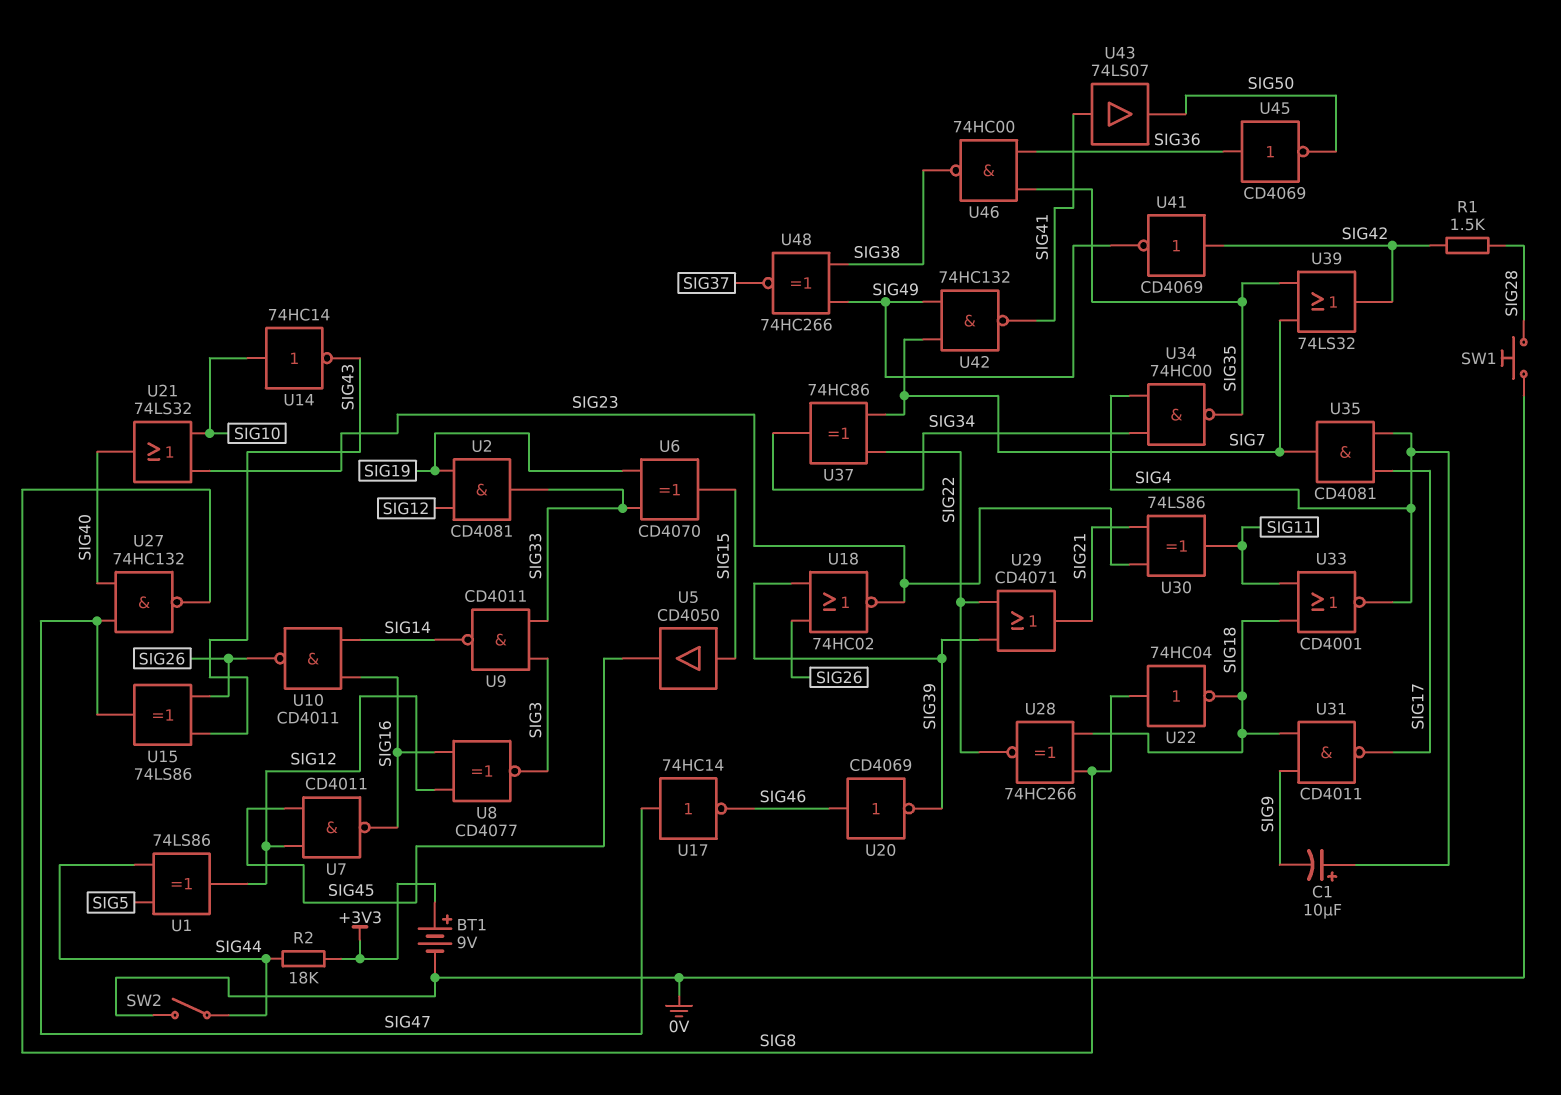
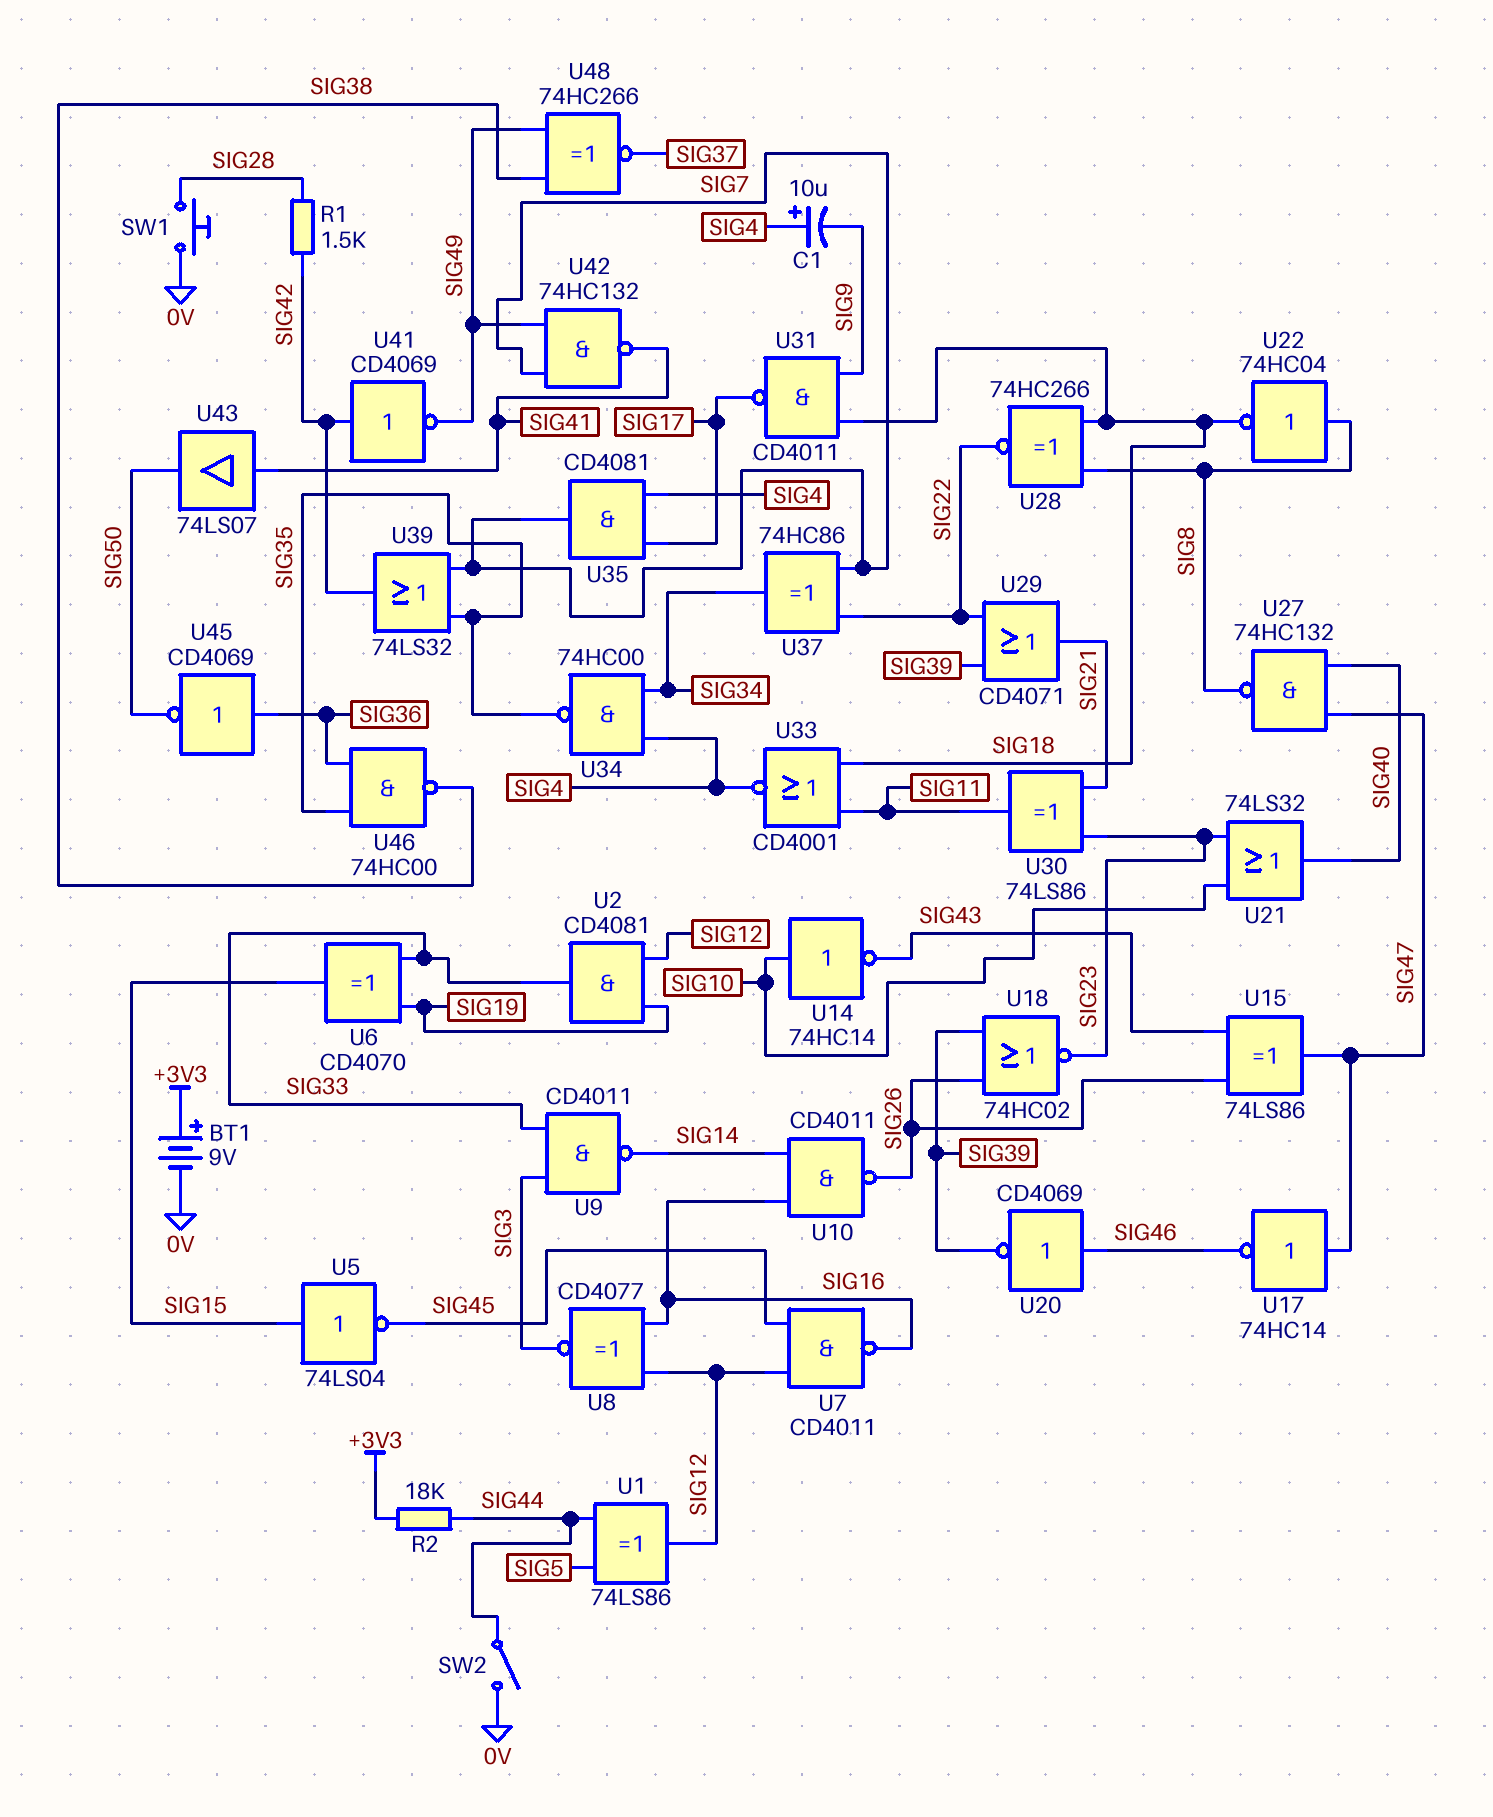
U5: buffer CD4050 (in SIG15, out SIG45) -> NOT 74LS04 (in SIG15, out SIG45)

